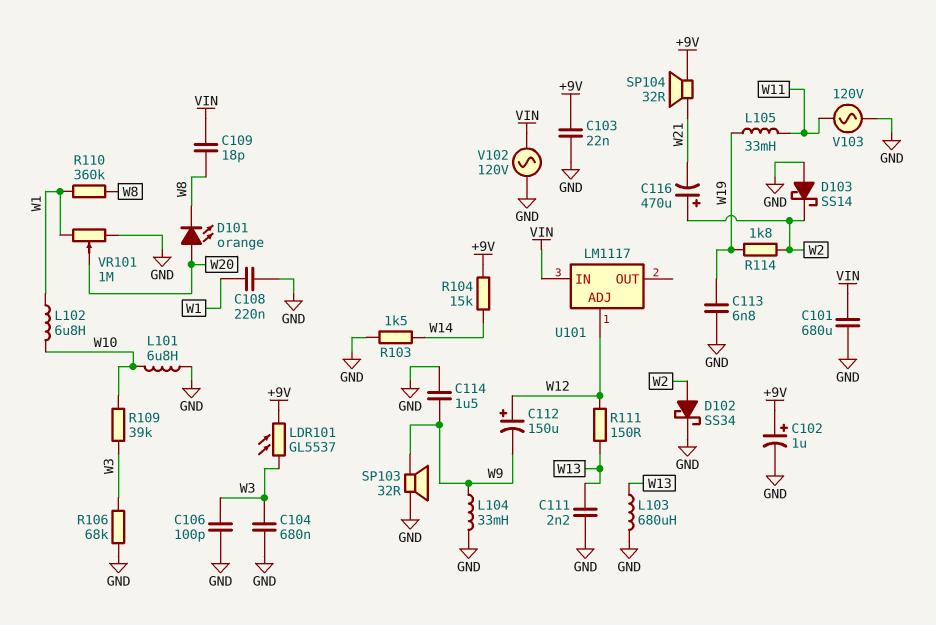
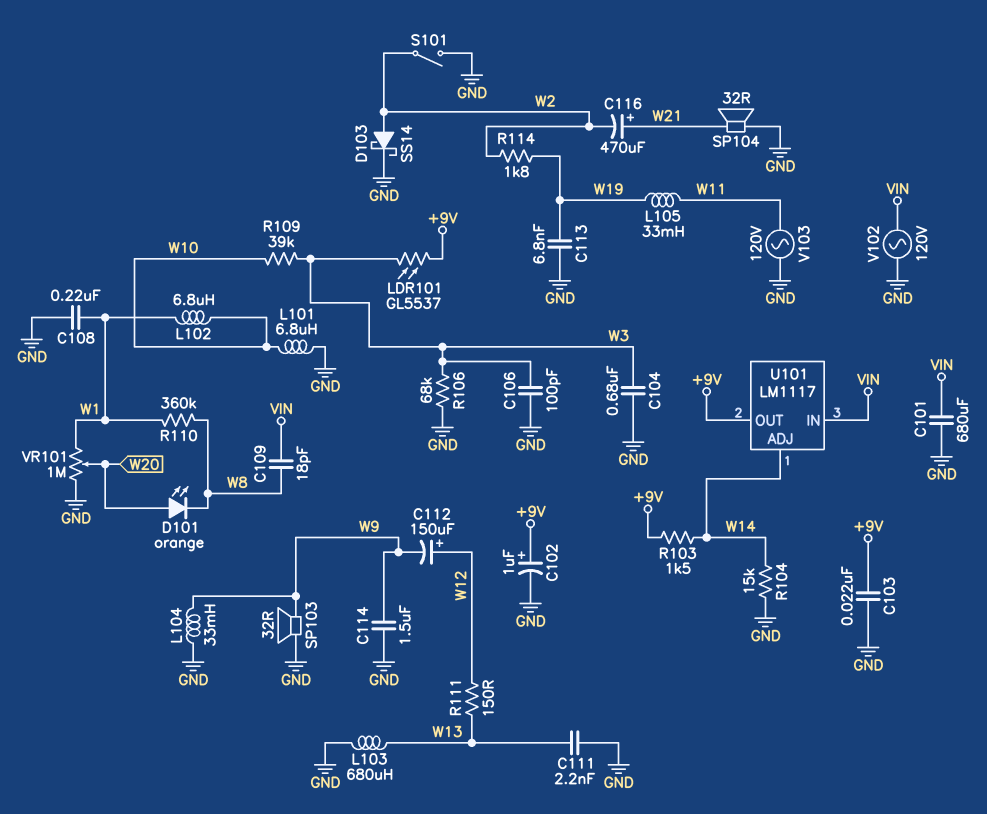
C116: 470uF (plus W2, minus W21) -> 470uF (plus W21, minus W2)
D102: schottky SS34 (A W2, K GND) -> none
D103: schottky SS14 (A GND, K W2) -> schottky SS14 (A W2, K GND)
R103: 1.5k (GND, W14) -> 1.5k (+9V, W14)
R104: 15k (+9V, W14) -> 15k (GND, W14)
S101: none -> switch (GND, W2)
SP104: speaker 32R (+9V, W21) -> speaker 32R (GND, W21)
U101 pin ADJ: W12 -> W14
U101 pin OUT: none -> +9V

